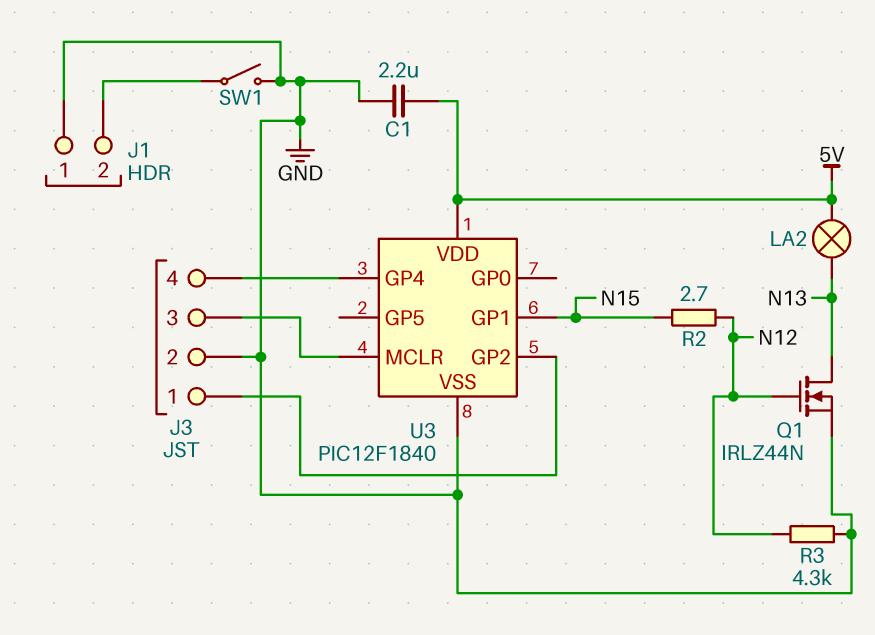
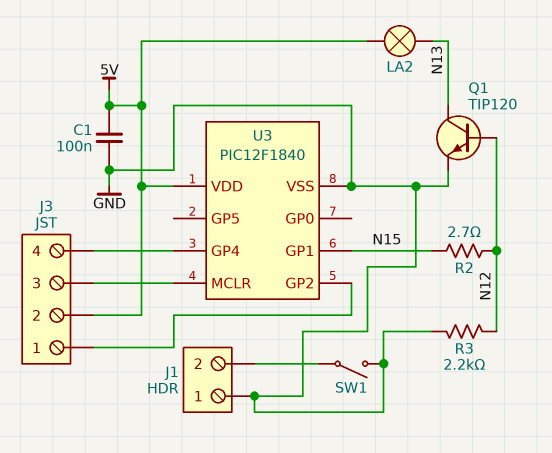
C1: 2.2uF (5V, GND) -> 100nF (5V, GND)
J3 pin 2: GND -> 5V
Q1: NMOS IRLZ44N (G N12, D N13, S GND) -> NPN TIP120 (B N12, C N13, E GND)
R3: 4.3k (GND, N12) -> 2.2k (GND, N12)

